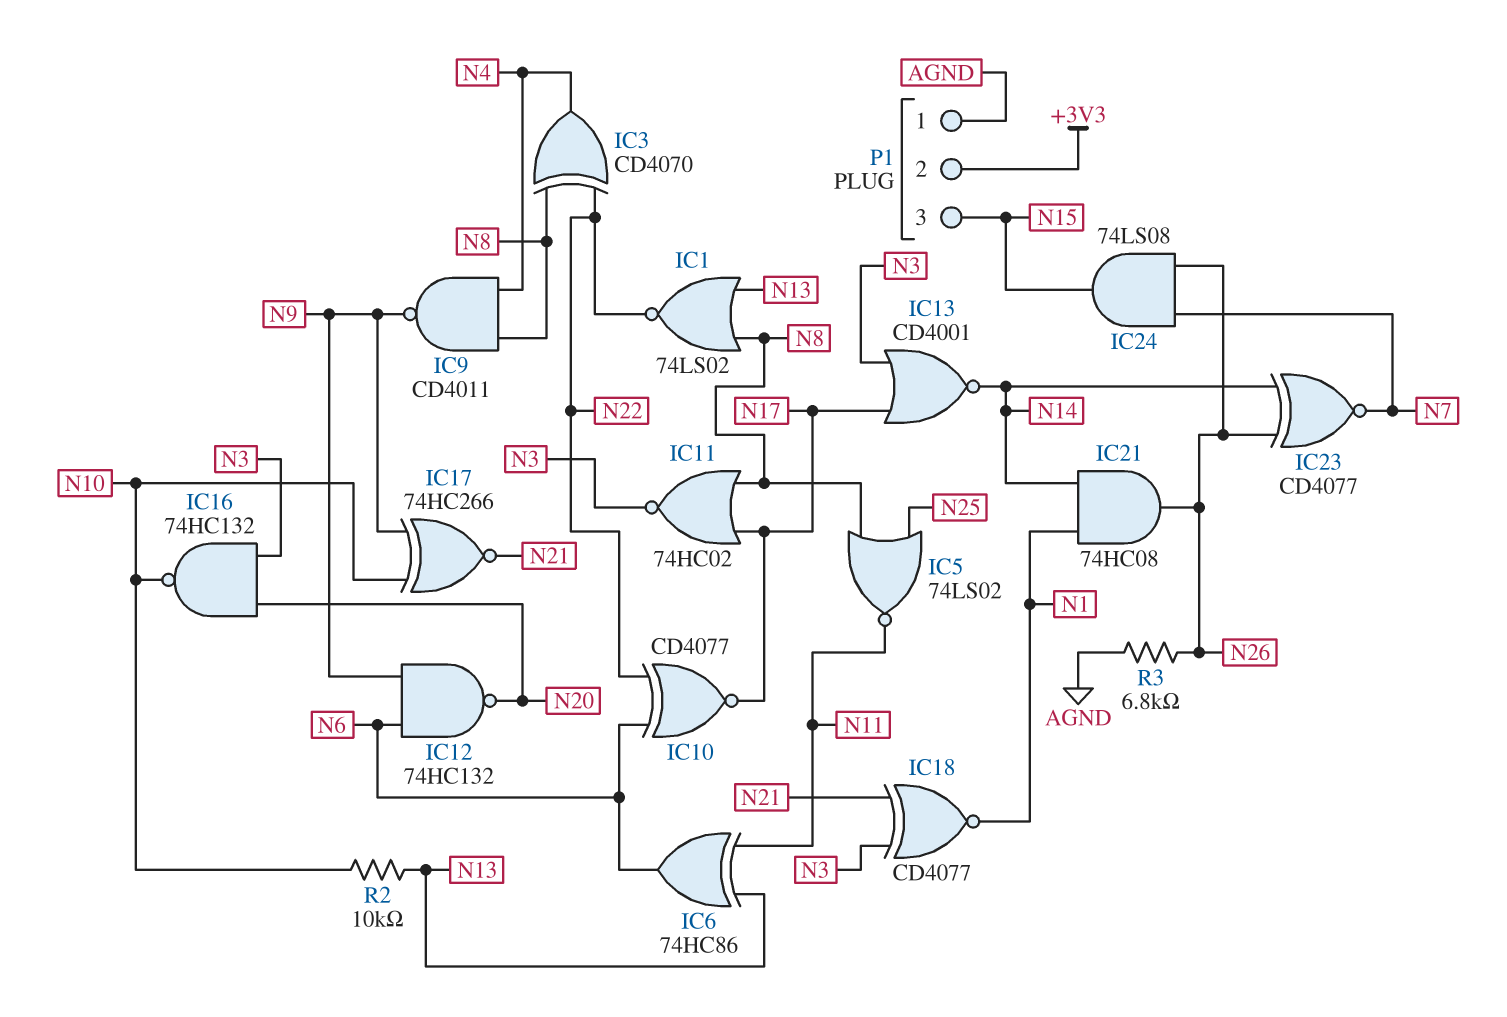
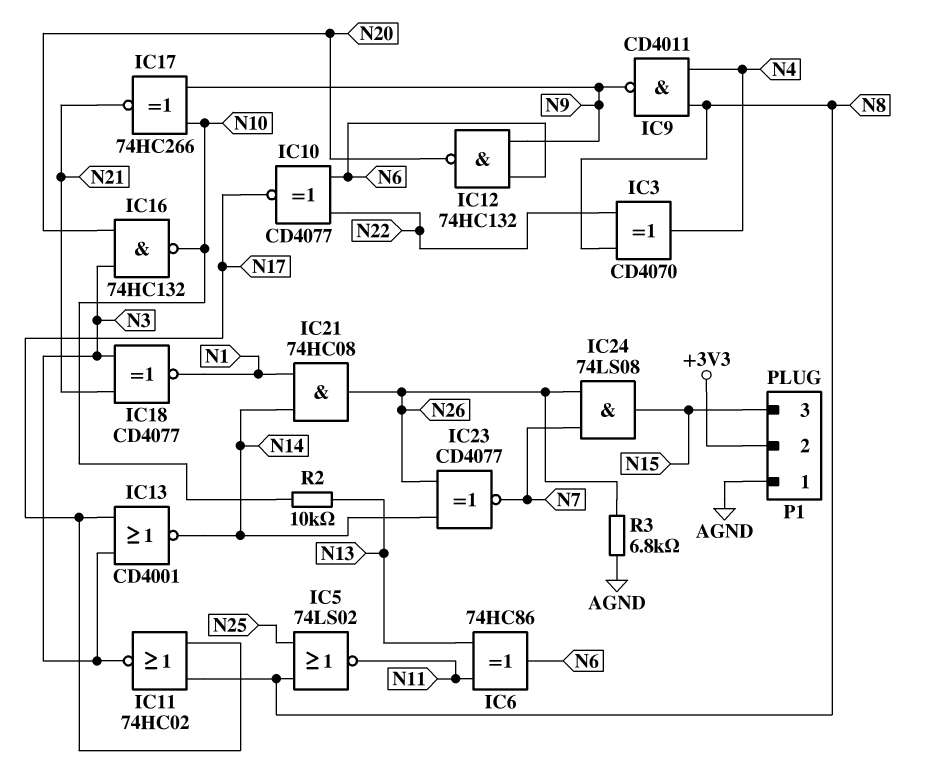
IC1: NOR 74LS02 (in N8, in N13, out N22) -> none

